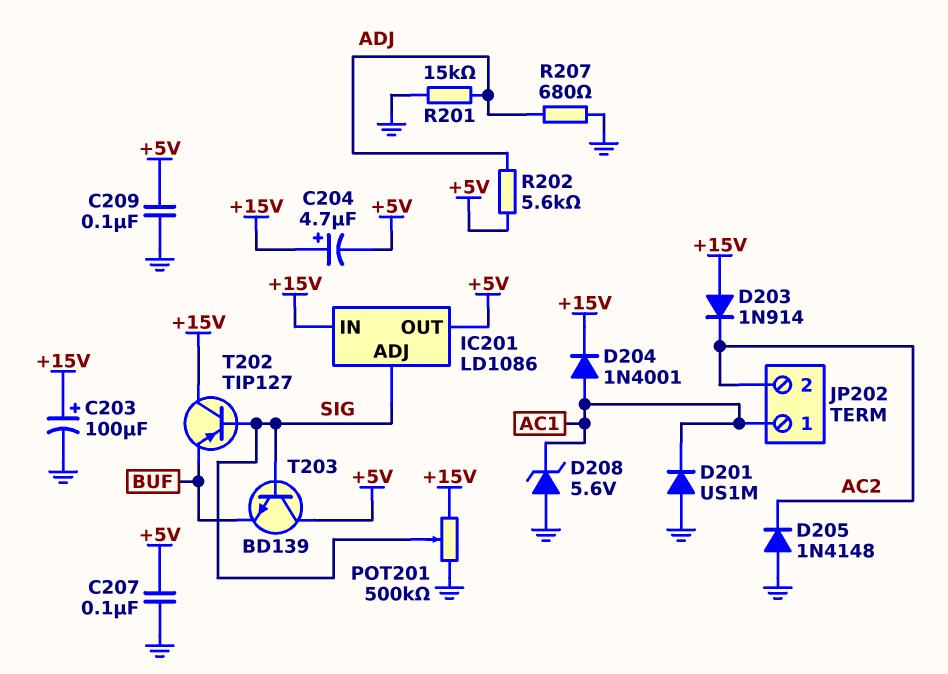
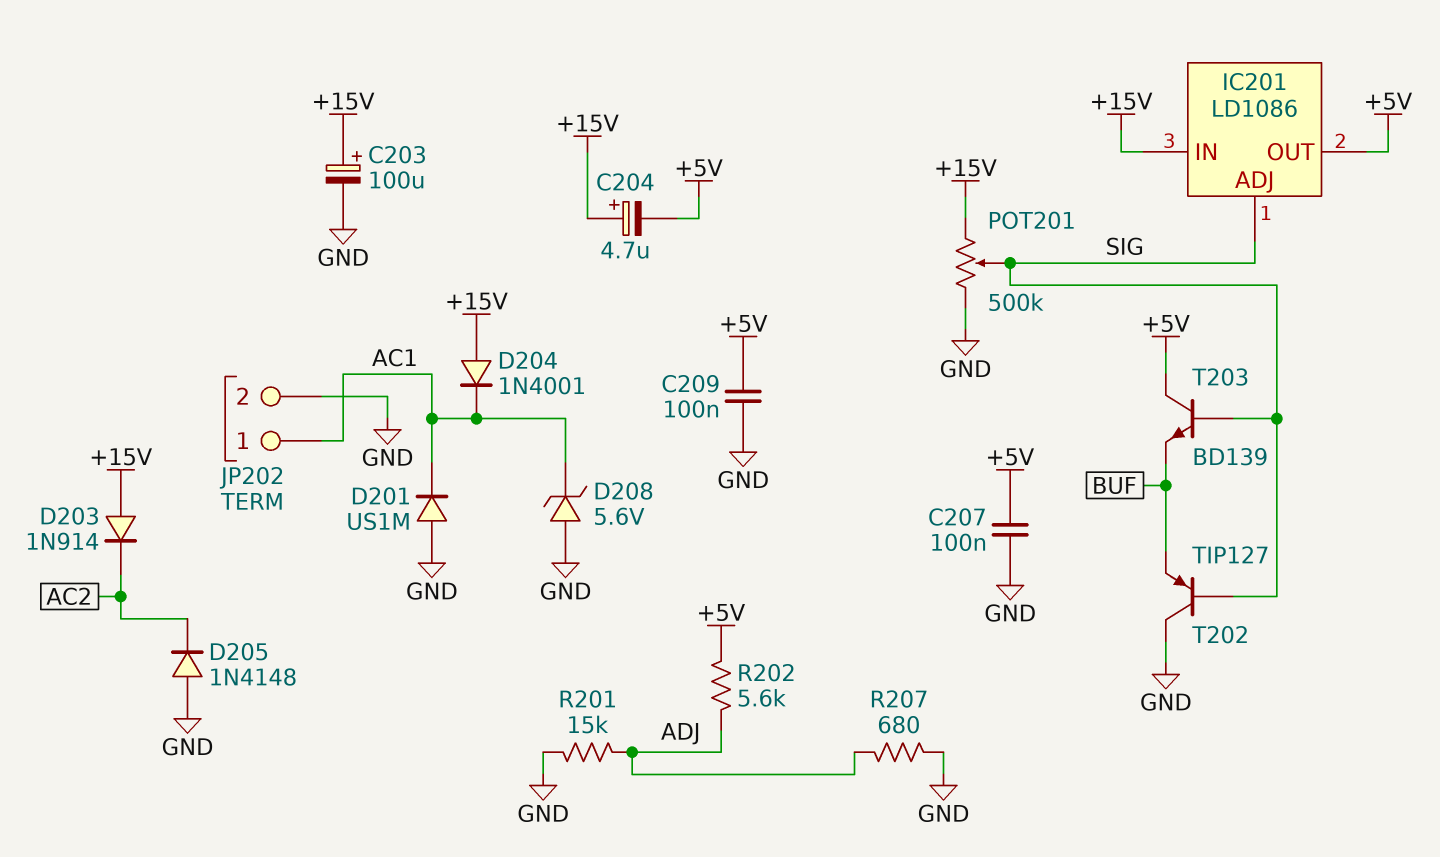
D204: diode 1N4001 (A AC1, K +15V) -> diode 1N4001 (A +15V, K AC1)
JP202 pin 2: AC2 -> GND
T202: PNP TIP127 (B SIG, C +15V, E BUF) -> PNP TIP127 (B SIG, C GND, E BUF)

